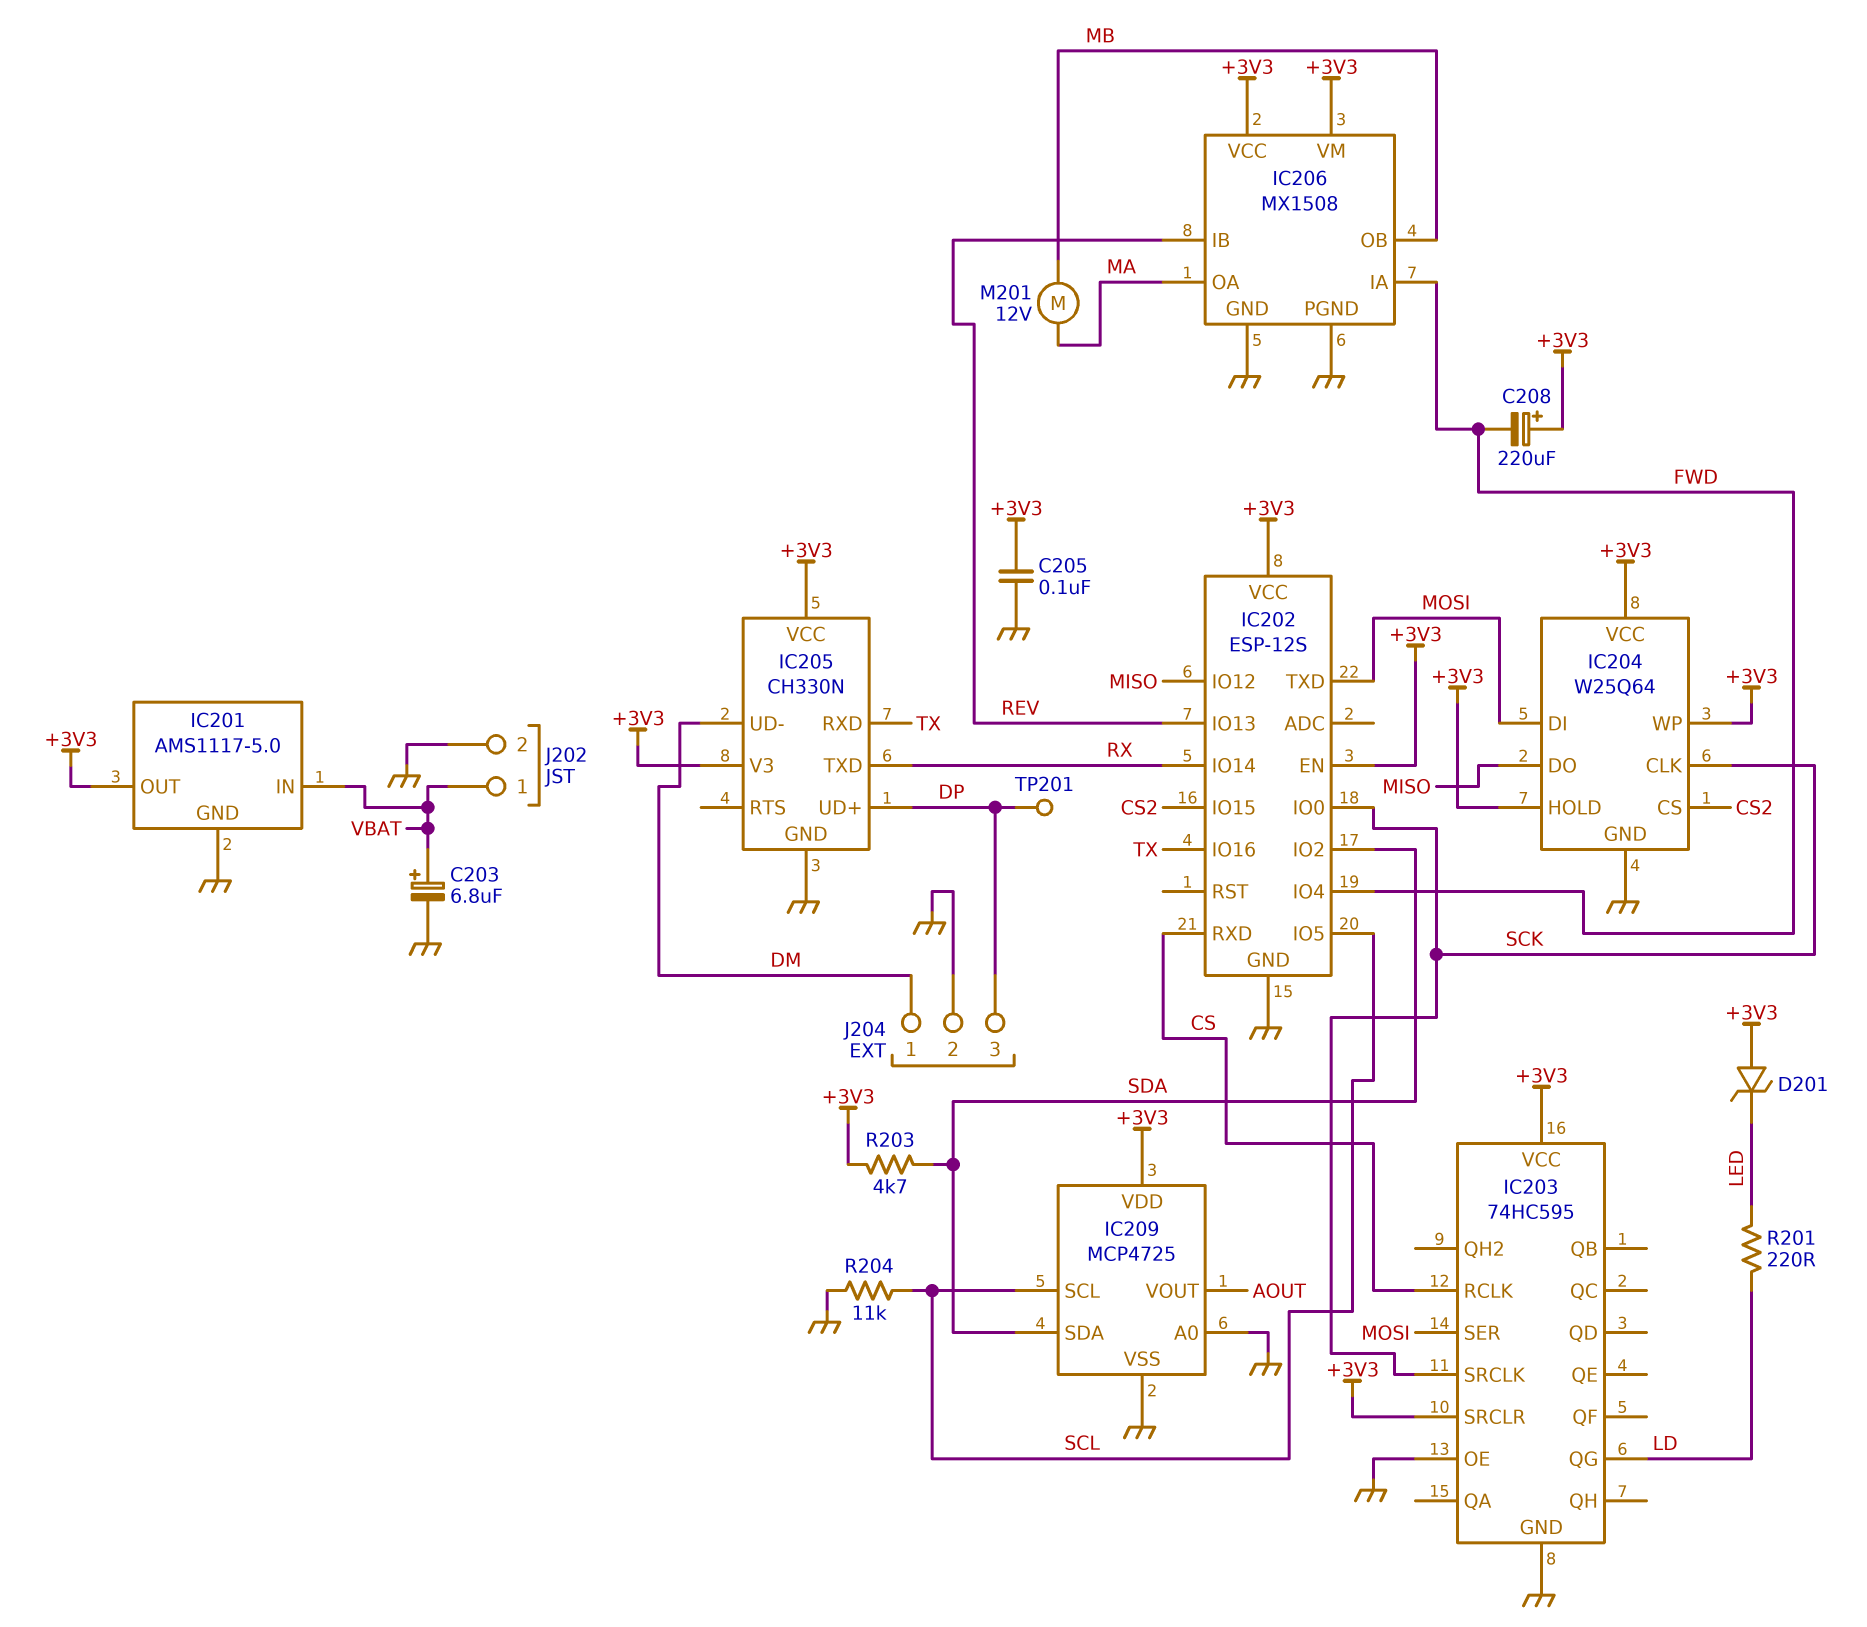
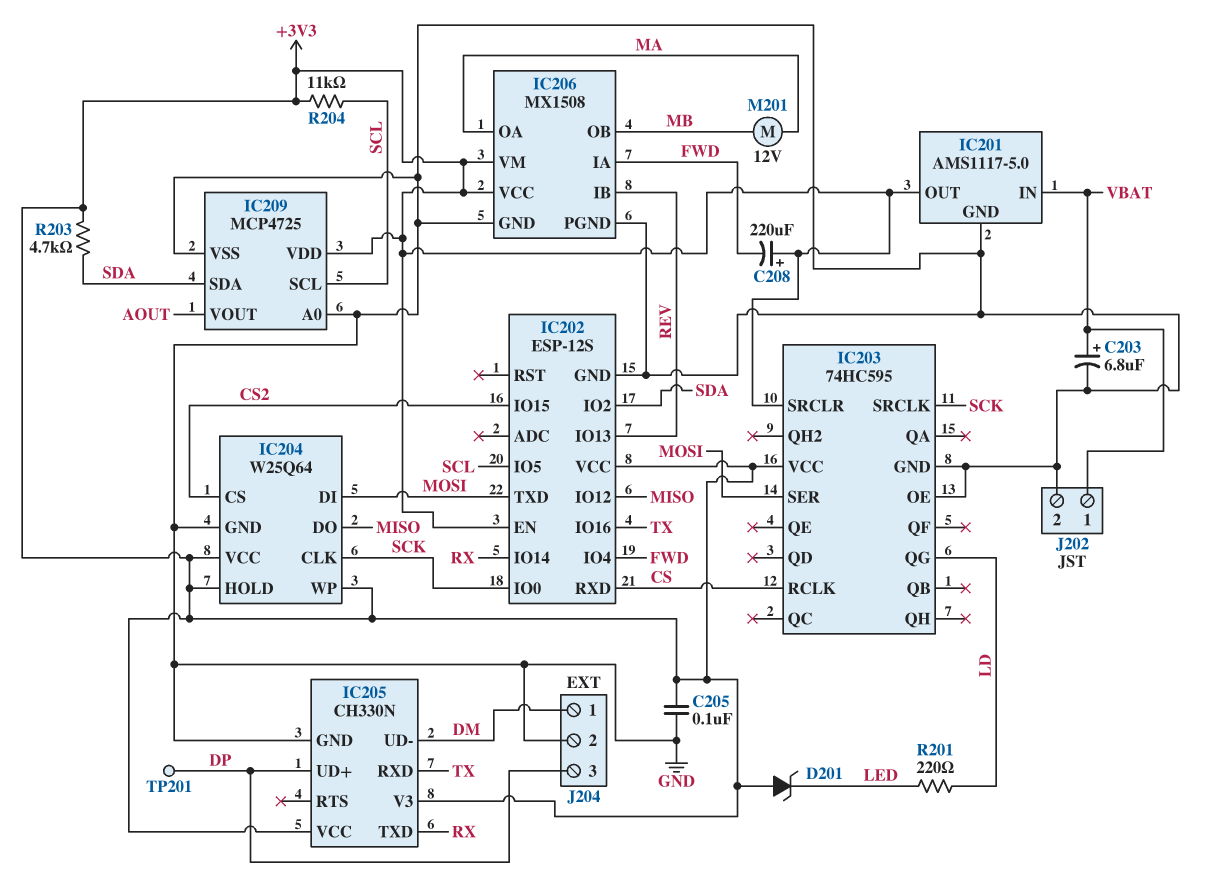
R204: 11k (GND, SCL) -> 11k (+3V3, SCL)

